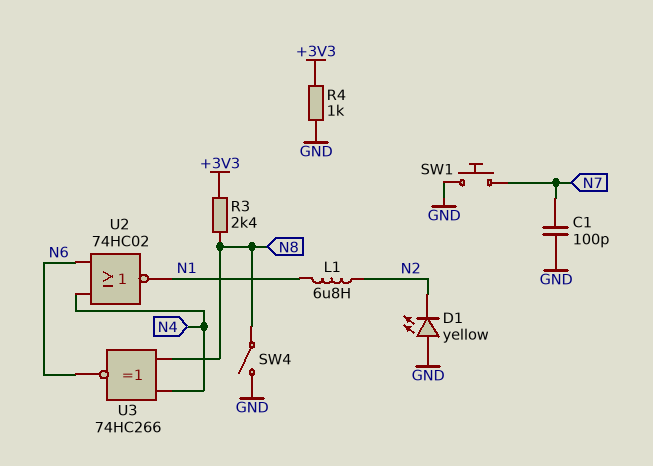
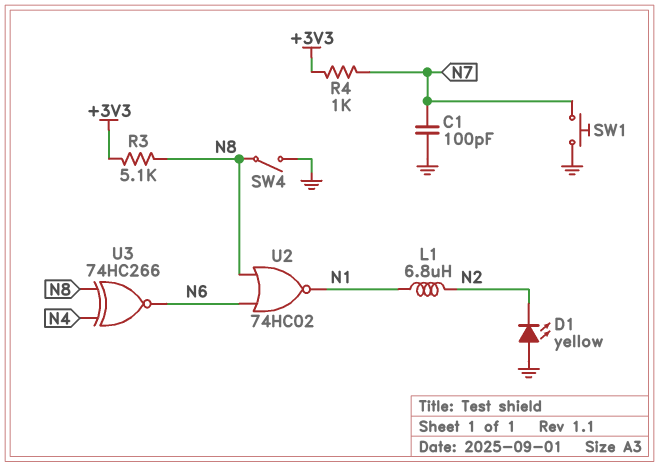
R3: 2.4k (+3V3, N8) -> 5.1k (+3V3, N8)
R4: 1k (+3V3, GND) -> 1k (+3V3, N7)
U2: NOR 74HC02 (in N4, in N6, out N1) -> NOR 74HC02 (in N6, in N8, out N1)

